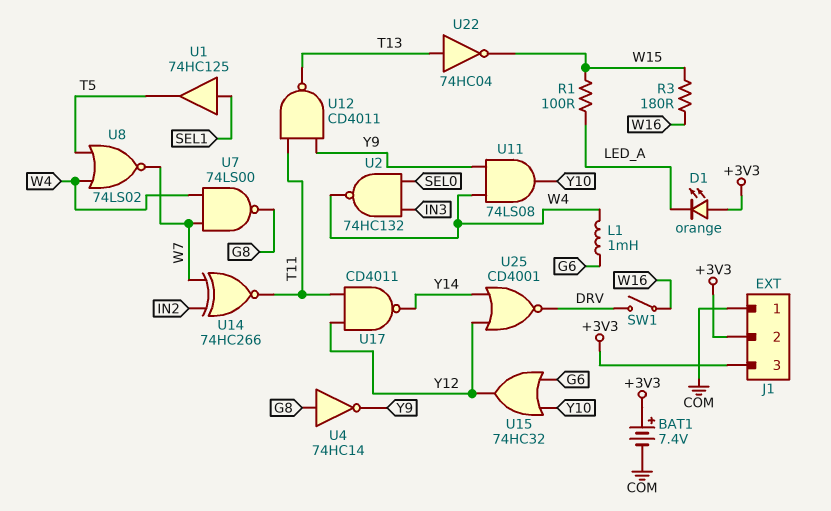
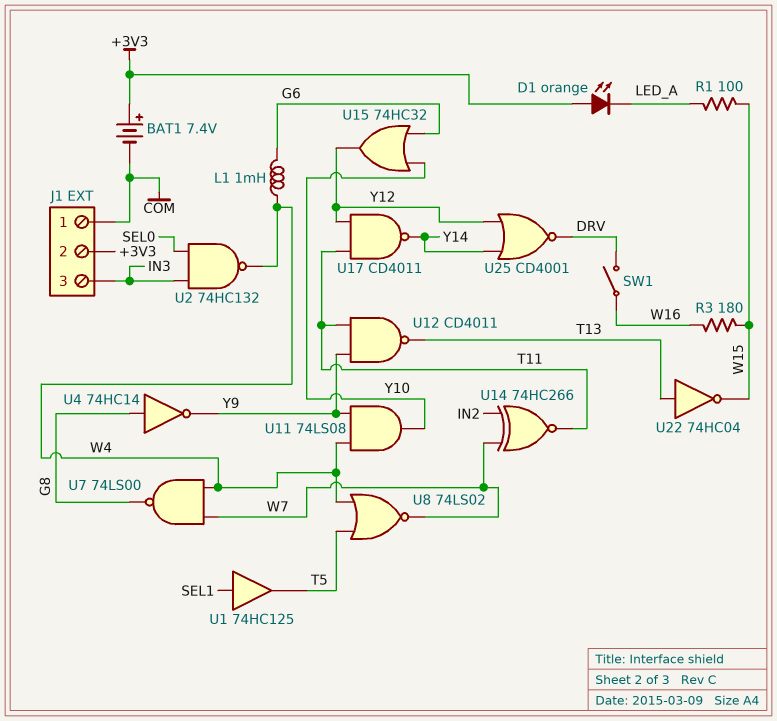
J1 pin 3: +3V3 -> IN3

